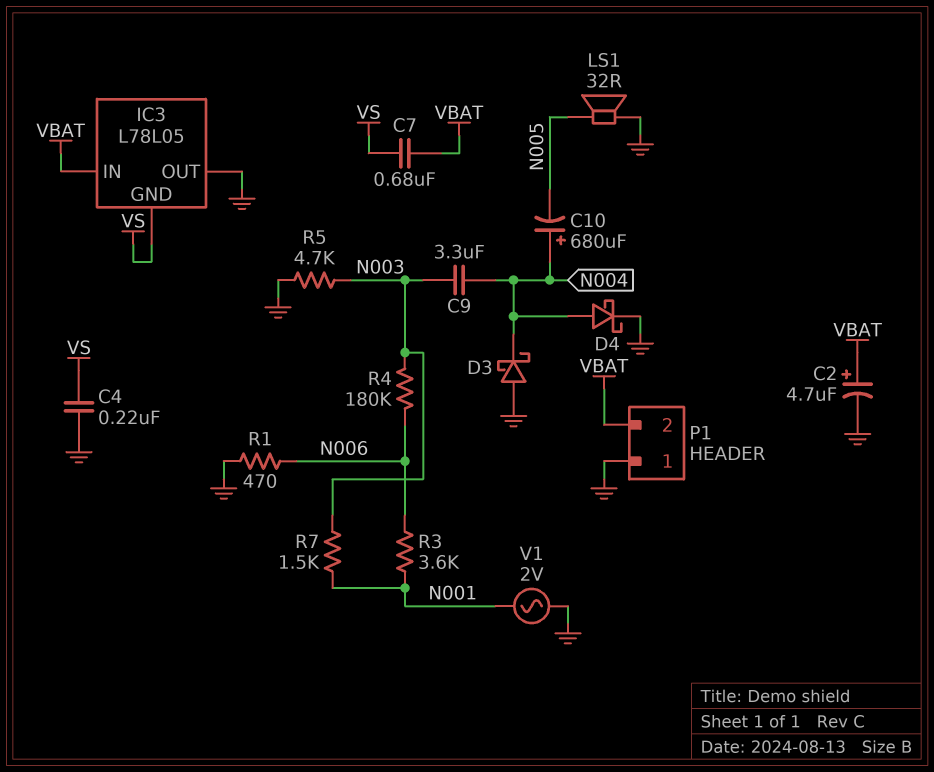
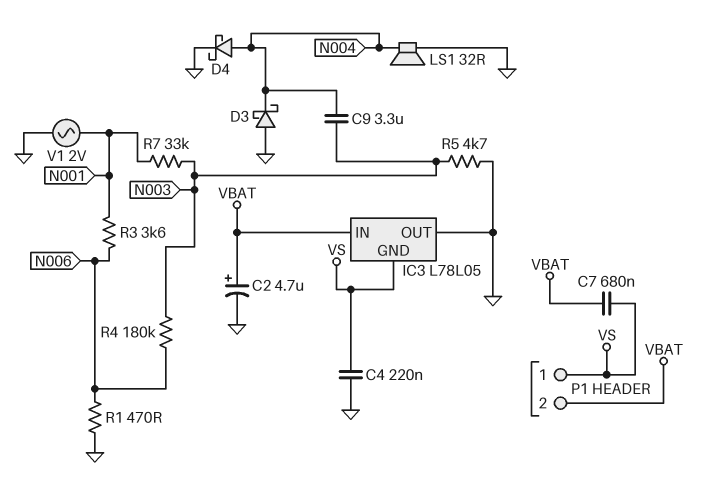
C10: 680uF (plus N004, minus N005) -> none
LS1: speaker 32R (GND, N005) -> speaker 32R (GND, N004)
P1 pin 1: GND -> VS
R7: 1.5k (N001, N003) -> 33k (N001, N003)

